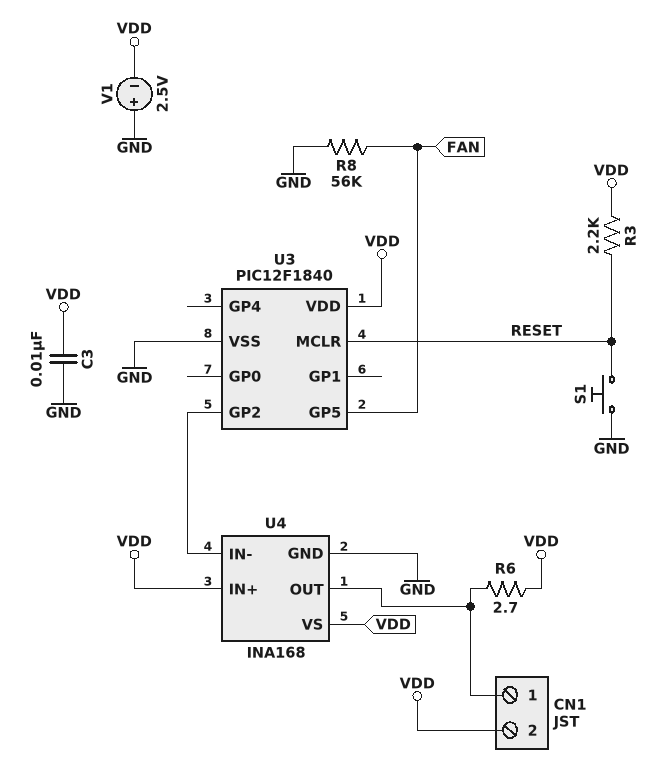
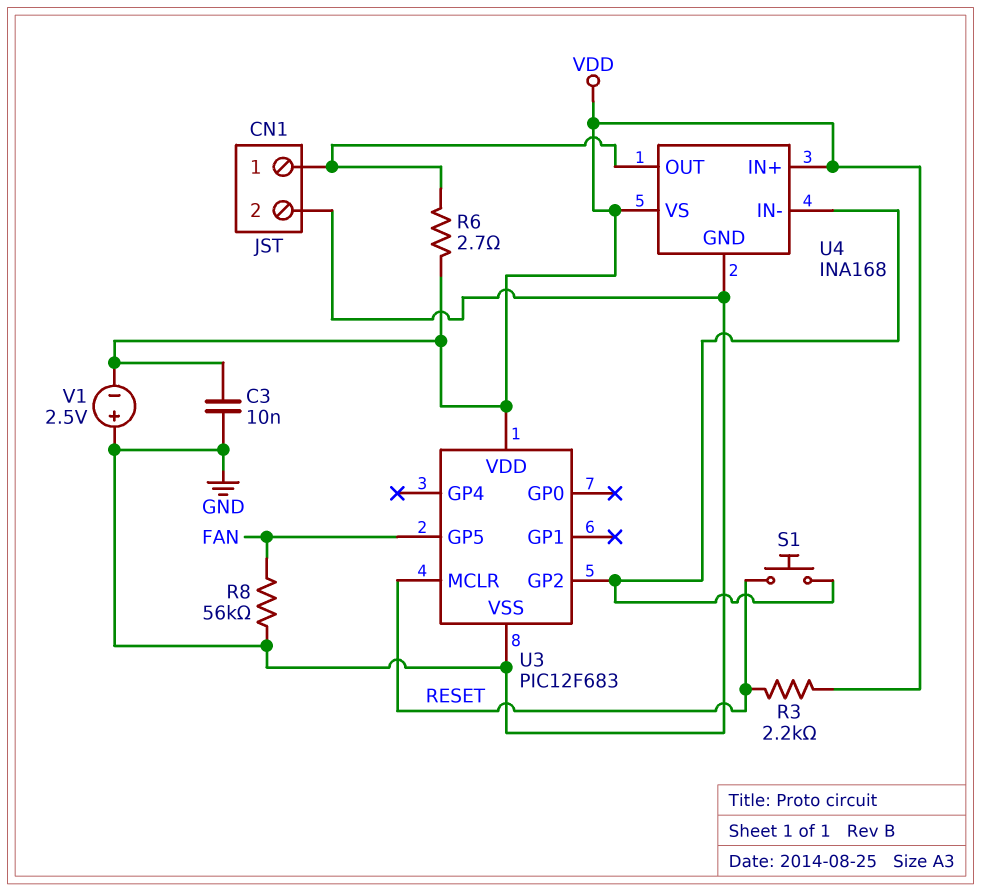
CN1 pin 2: VDD -> GND
S1: button (GND, RESET) -> button (RESET, U3/GP2)
U3: PIC12F1840 -> PIC12F683

